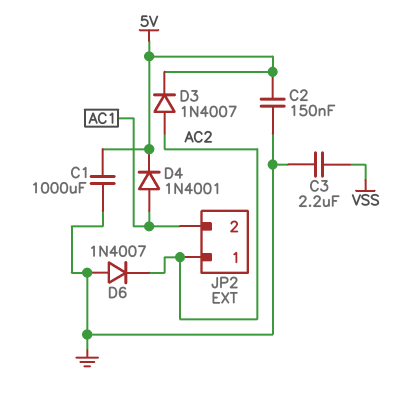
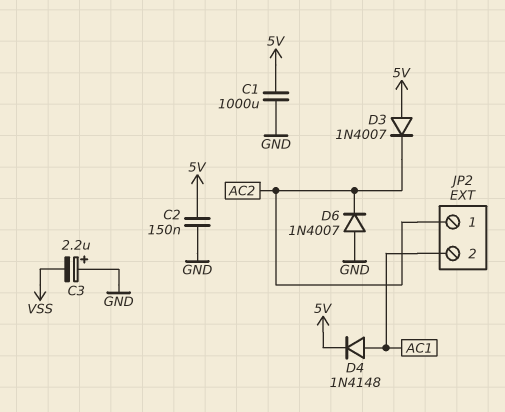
C3: 2.2uF (GND, VSS) -> 2.2uF (plus GND, minus VSS)
D3: diode 1N4007 (A AC2, K 5V) -> diode 1N4007 (A 5V, K AC2)
D4: diode 1N4001 (A AC1, K 5V) -> diode 1N4148 (A AC1, K 5V)

